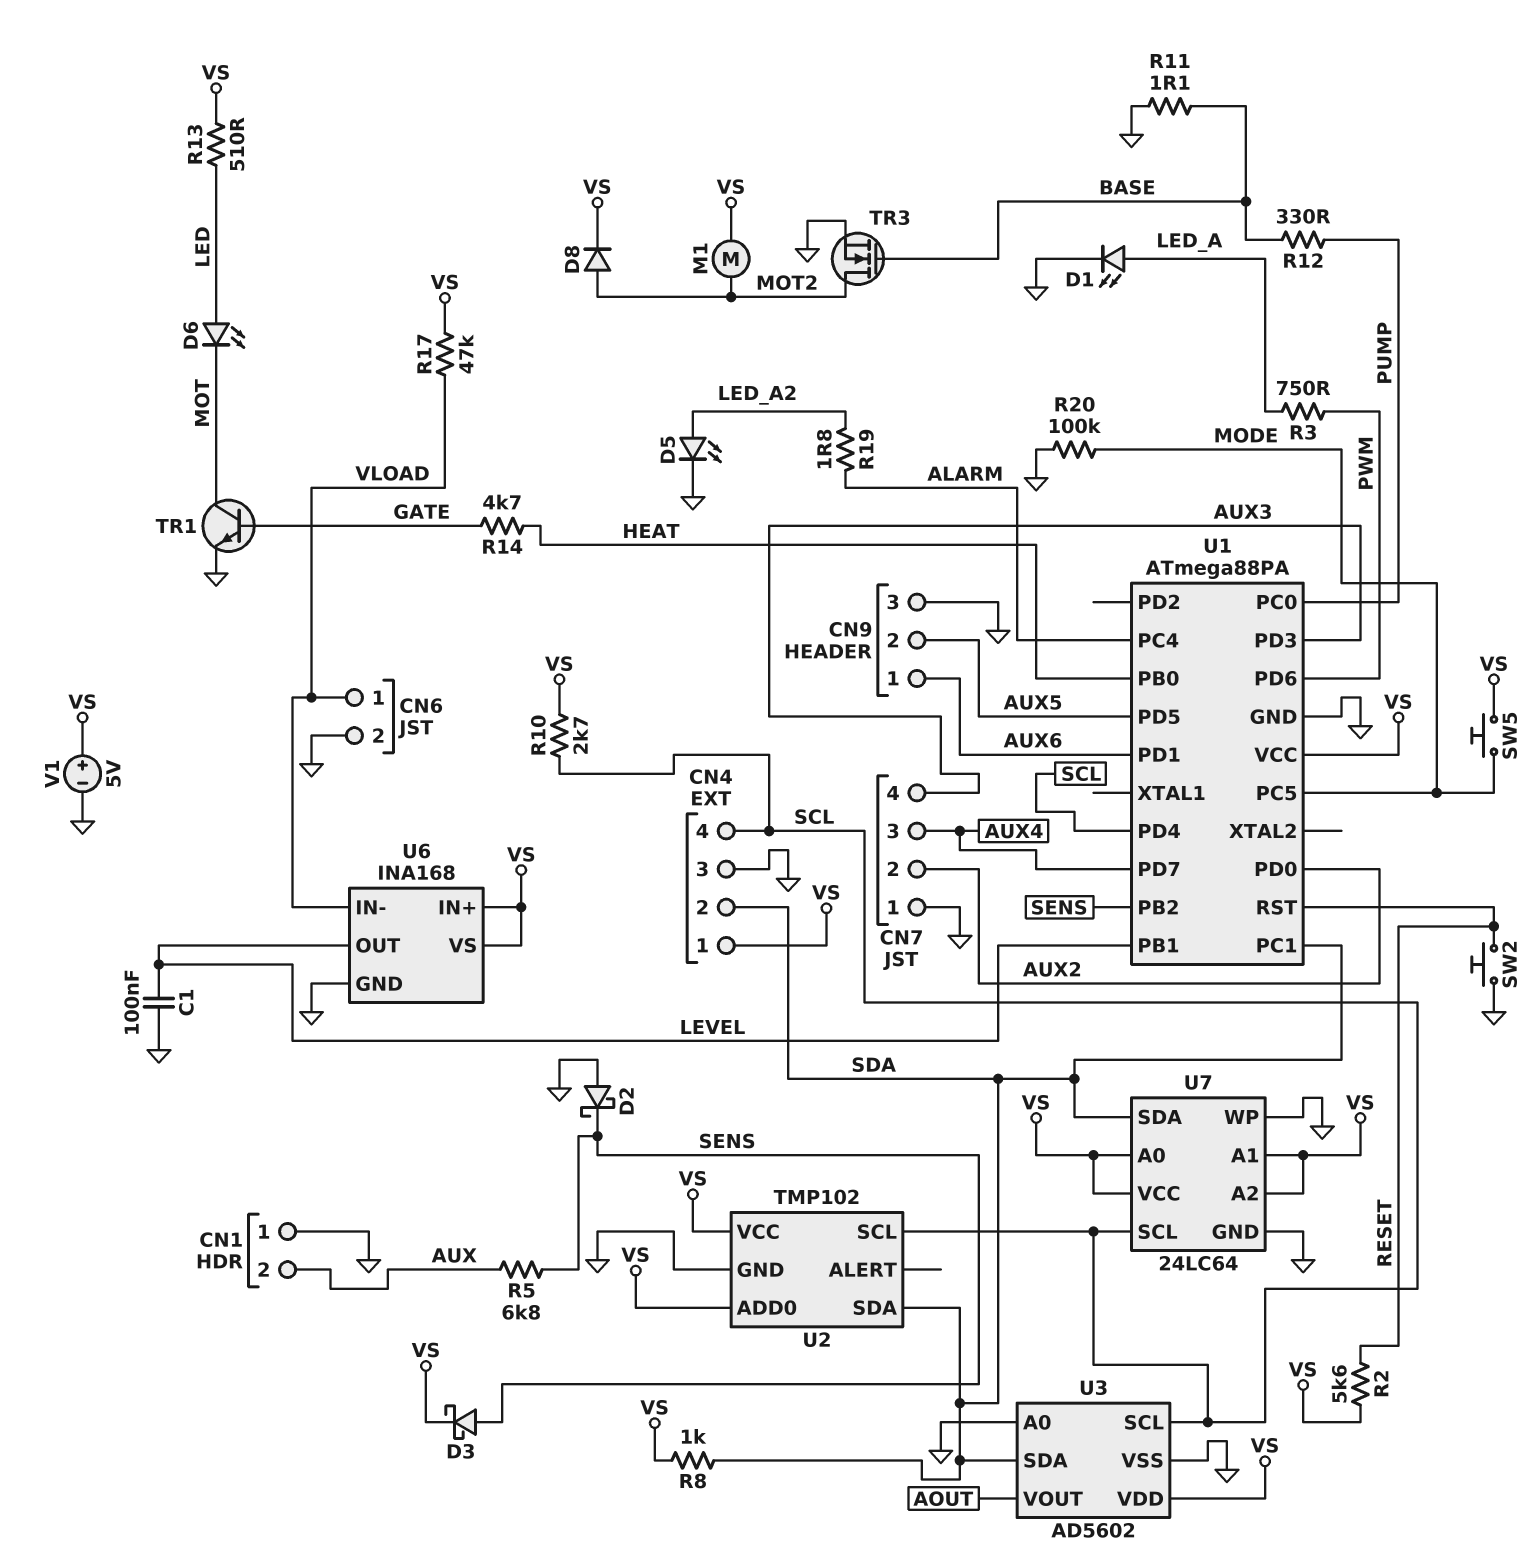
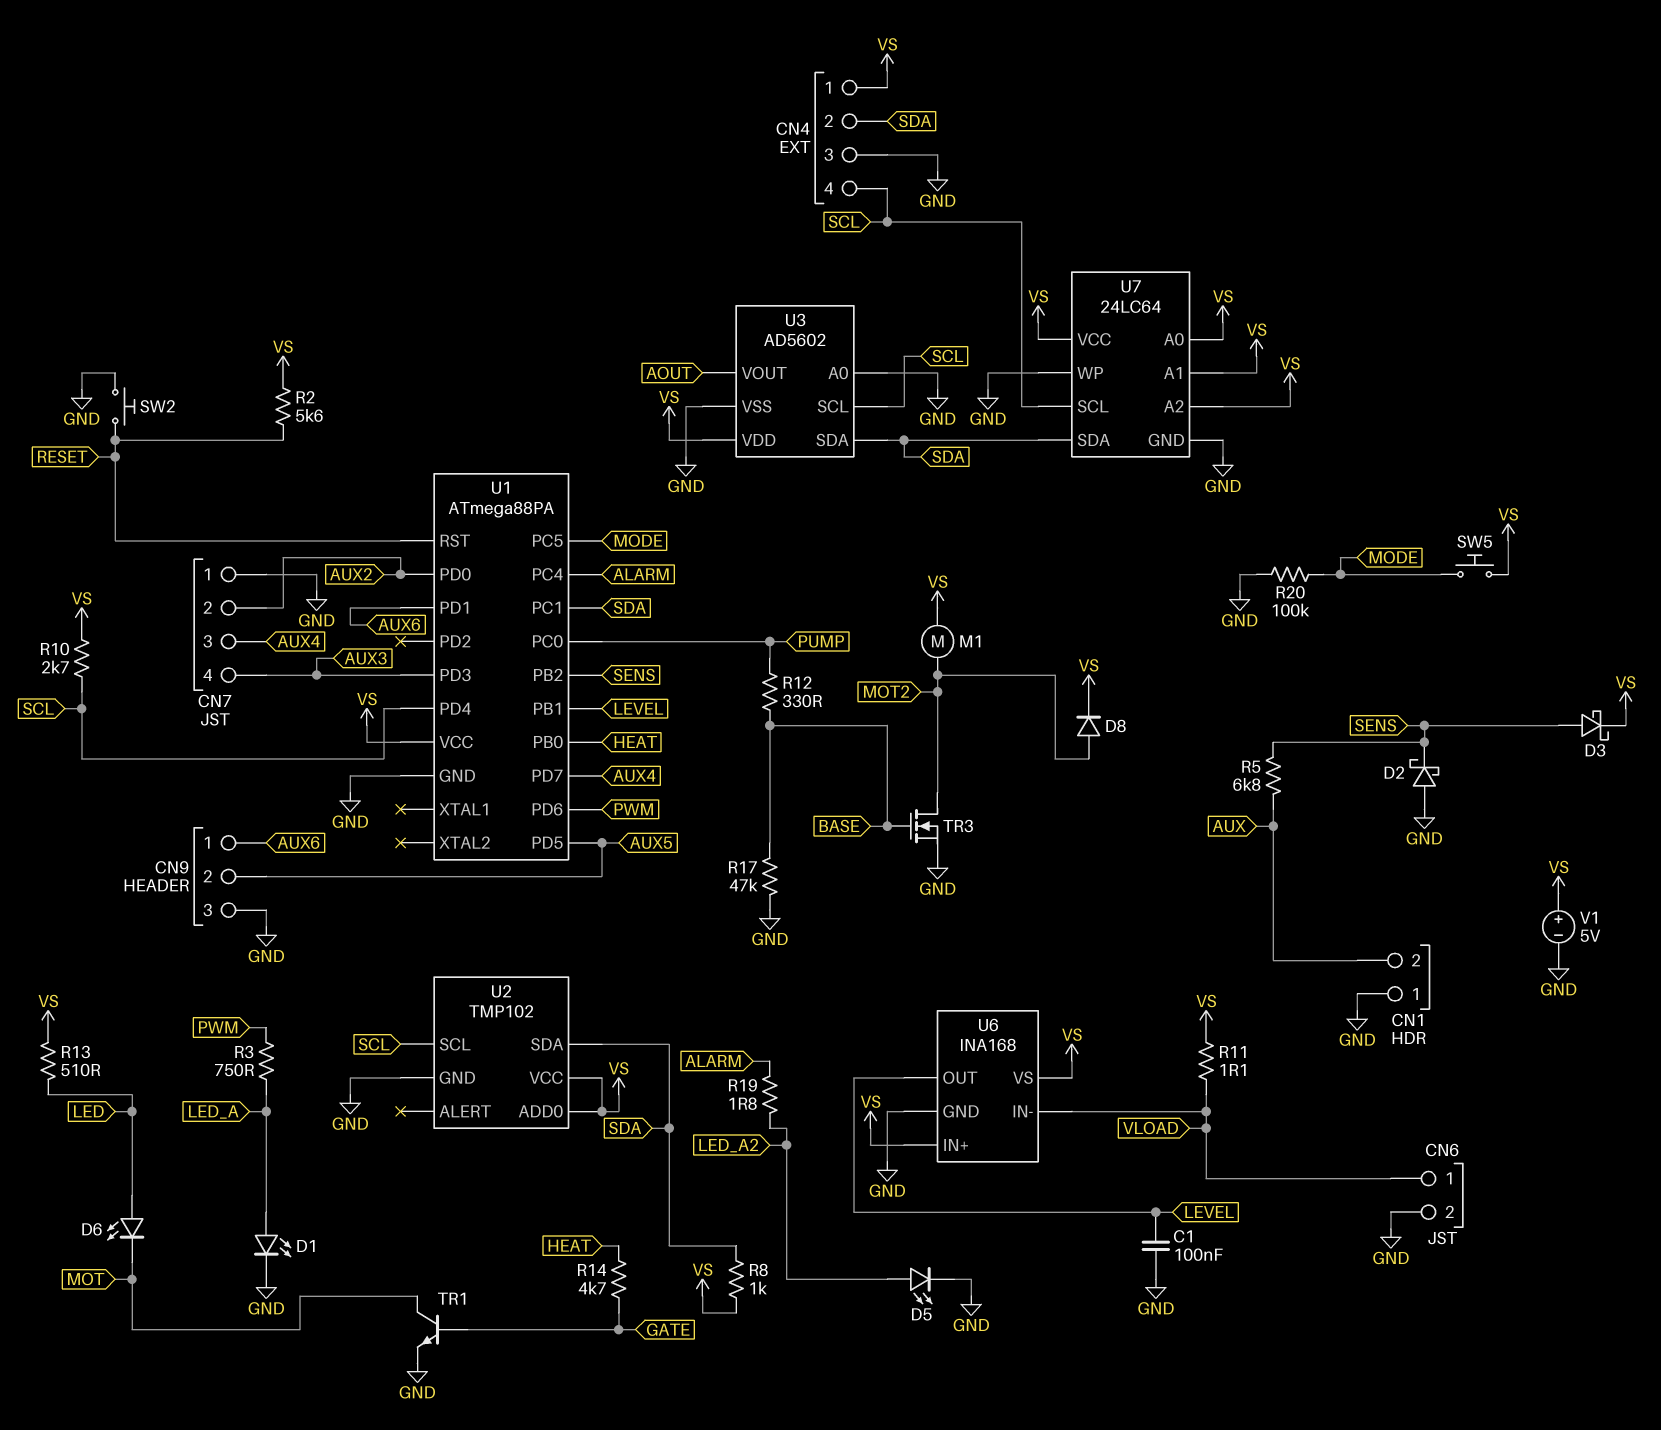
R11: 1.1 (BASE, GND) -> 1.1 (VLOAD, VS)
R17: 47k (VLOAD, VS) -> 47k (BASE, GND)

